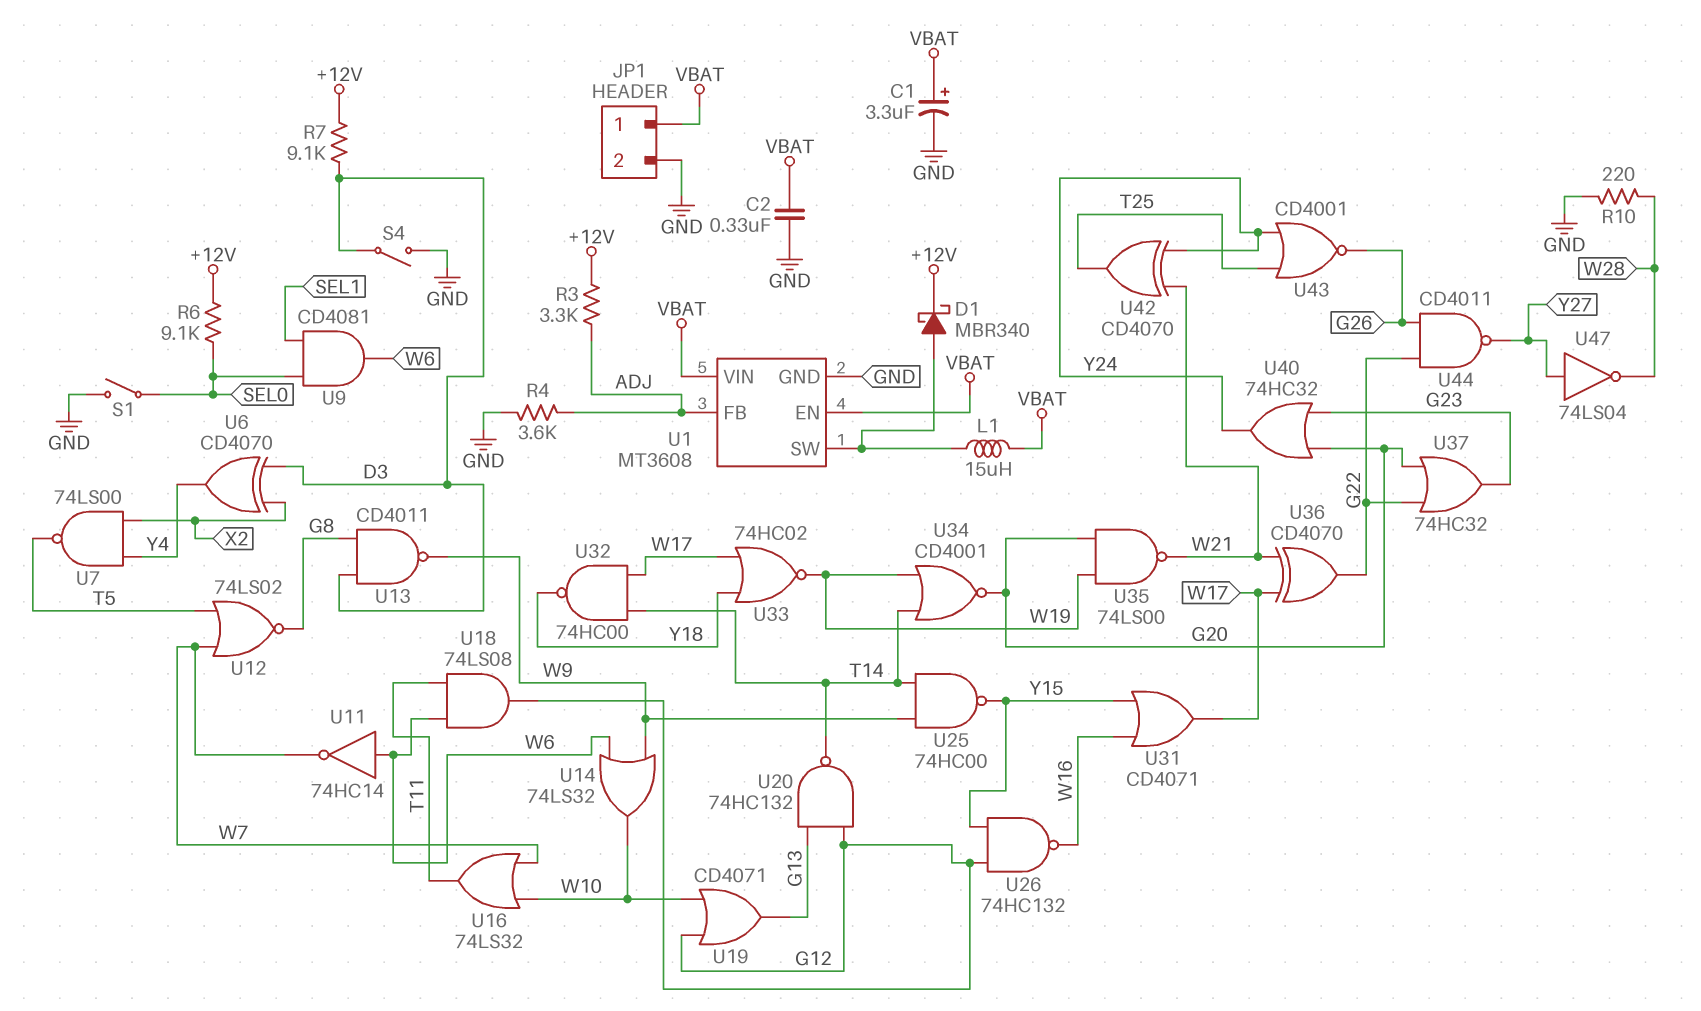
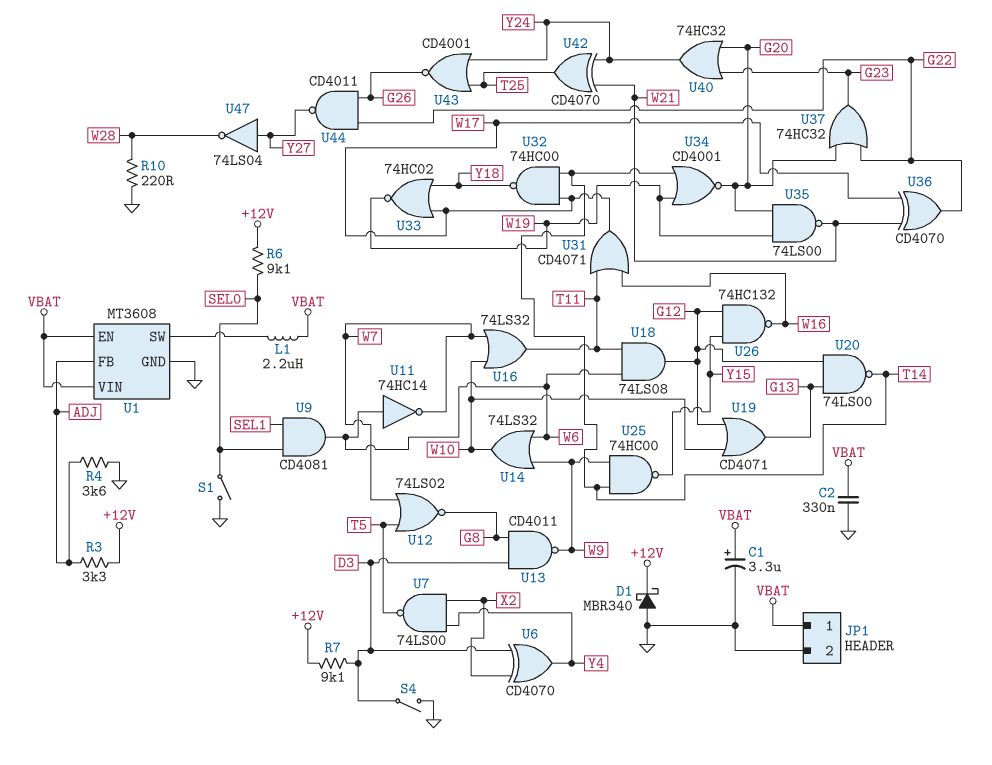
D1: schottky MBR340 (A U1/SW, K +12V) -> schottky MBR340 (A GND, K +12V)
L1: 15uH (U1/SW, VBAT) -> 2.2uH (U1/SW, VBAT)
U20: NAND 74HC132 (in G12, in G13, out T14) -> NAND 74LS00 (in G12, in G13, out T14)
U31: OR CD4071 (in W16, in Y15, out W17) -> OR CD4071 (in T11, in W16, out W17)

